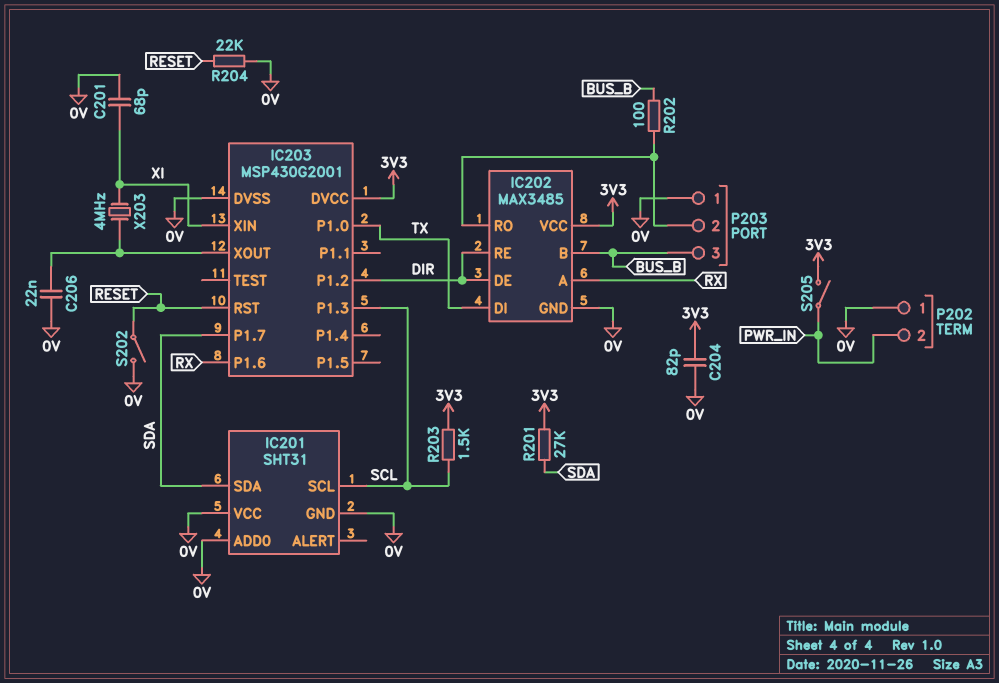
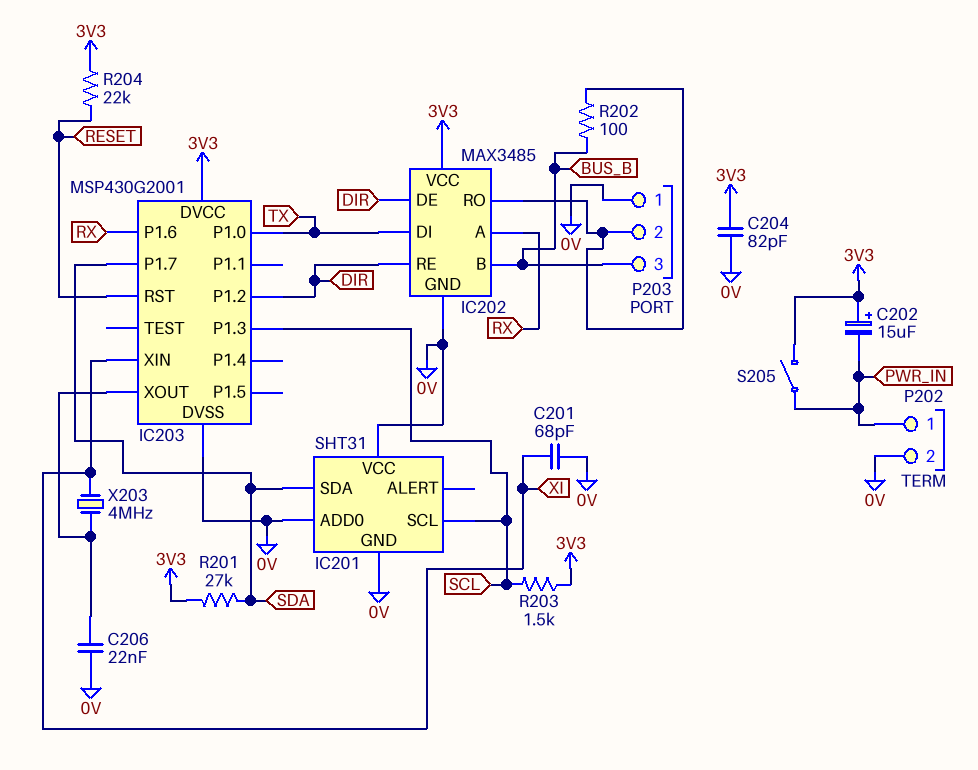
C202: none -> 15uF (plus 3V3, minus PWR_IN)
P202 pin 1: 0V -> PWR_IN
P202 pin 2: PWR_IN -> 0V
R204: 22k (0V, RESET) -> 22k (3V3, RESET)
S202: switch (0V, RESET) -> none

